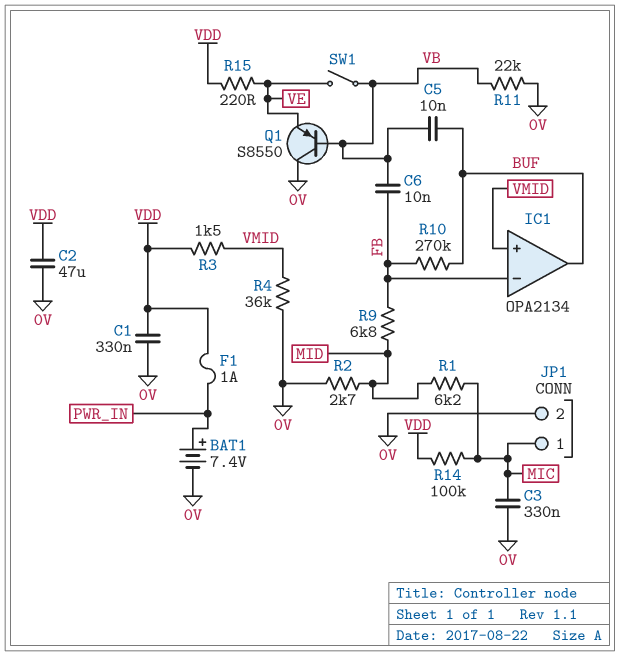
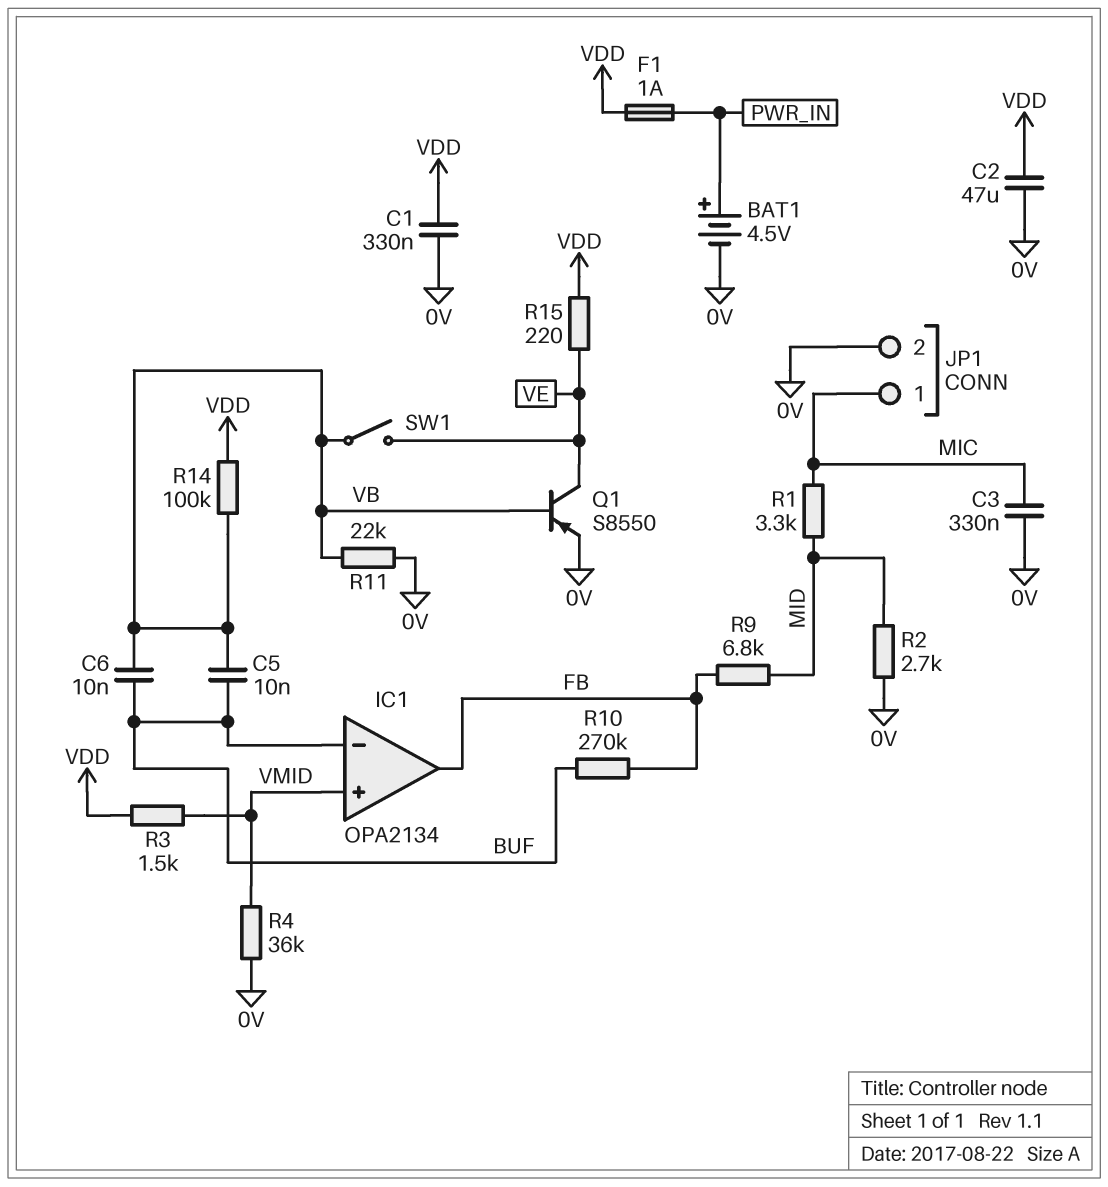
BAT1: 7.4V (plus PWR_IN, minus 0V) -> 4.5V (plus PWR_IN, minus 0V)
C6: 10nF (FB, VB) -> 10nF (BUF, VB)
IC1 pin in-: FB -> BUF
IC1 pin out: BUF -> FB
Q1: PNP S8550 (B VB, C 0V, E VE) -> PNP S8550 (B VB, C VE, E 0V)
R1: 6.2k (MIC, MID) -> 3.3k (MIC, MID)
R14: 100k (MIC, VDD) -> 100k (VB, VDD)

